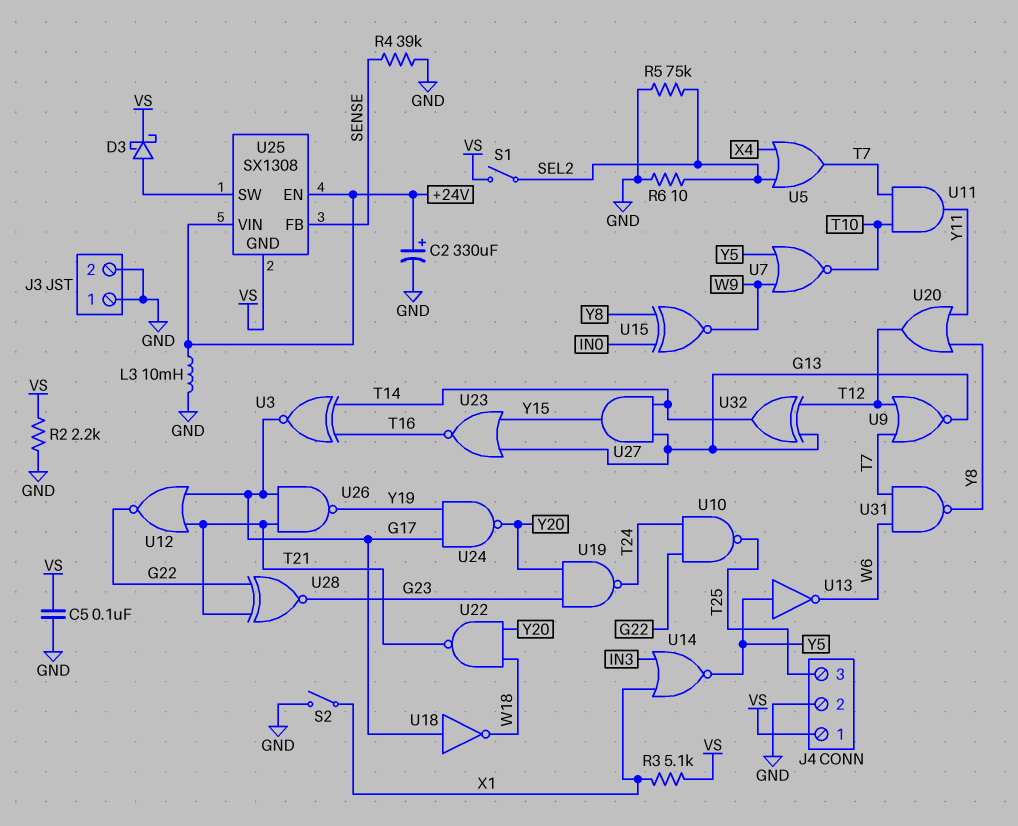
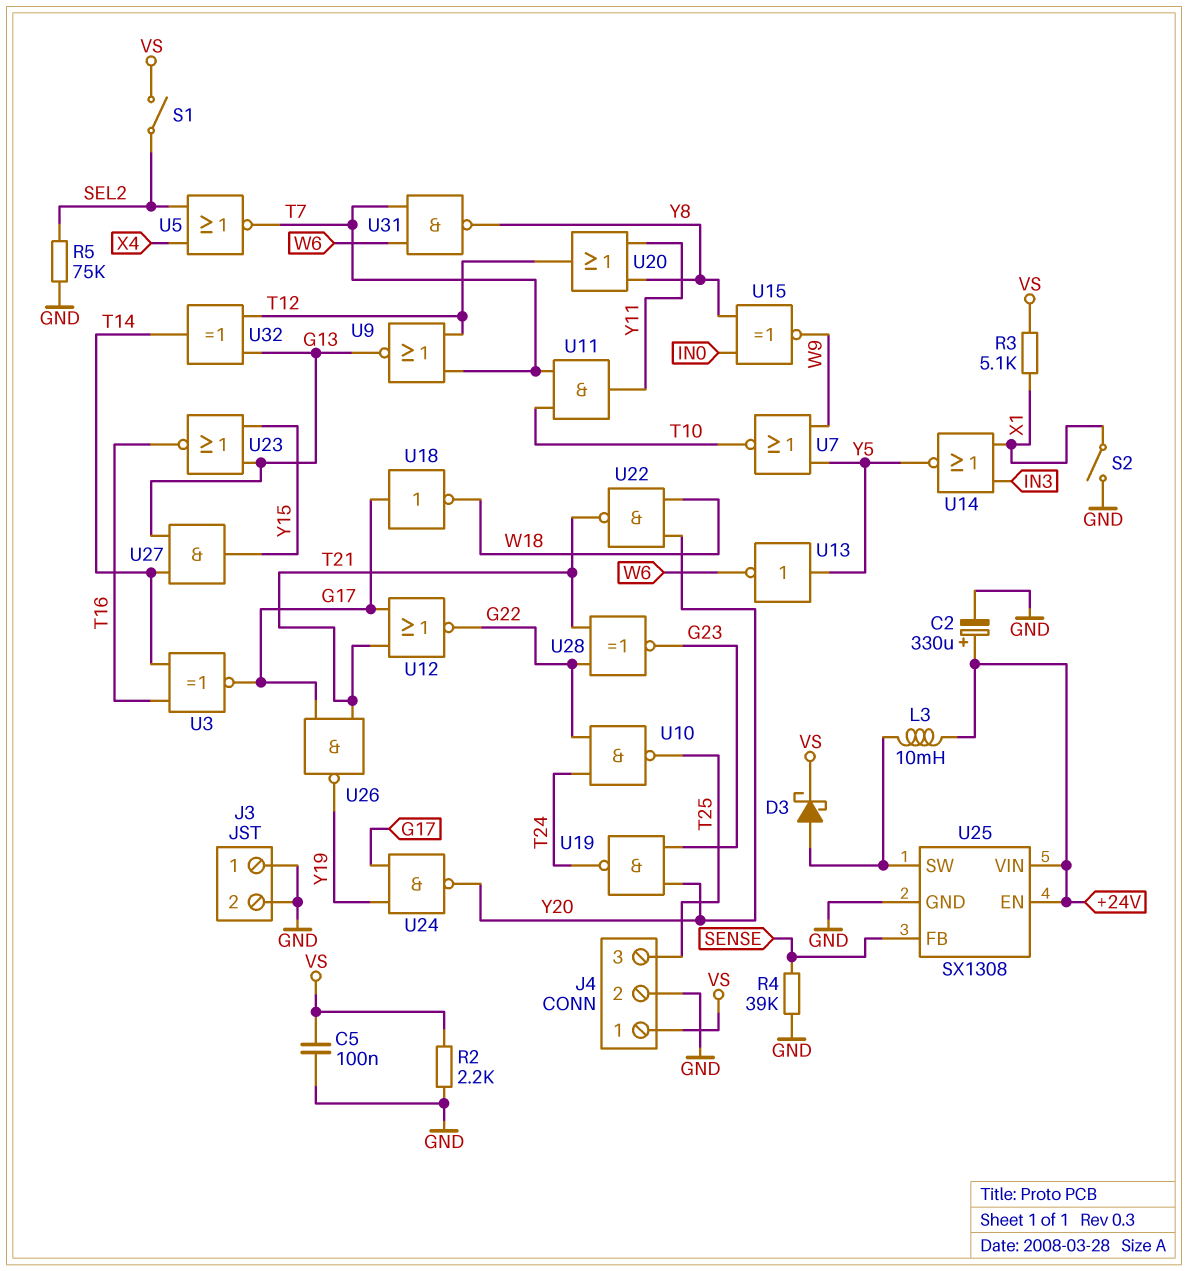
L3: 10mH (+24V, GND) -> 10mH (+24V, U25/SW)
R6: 10 (GND, SEL2) -> none
U5: OR (in SEL2, in X4, out T7) -> NOR (in SEL2, in X4, out T7)
U25 pin GND: VS -> GND

